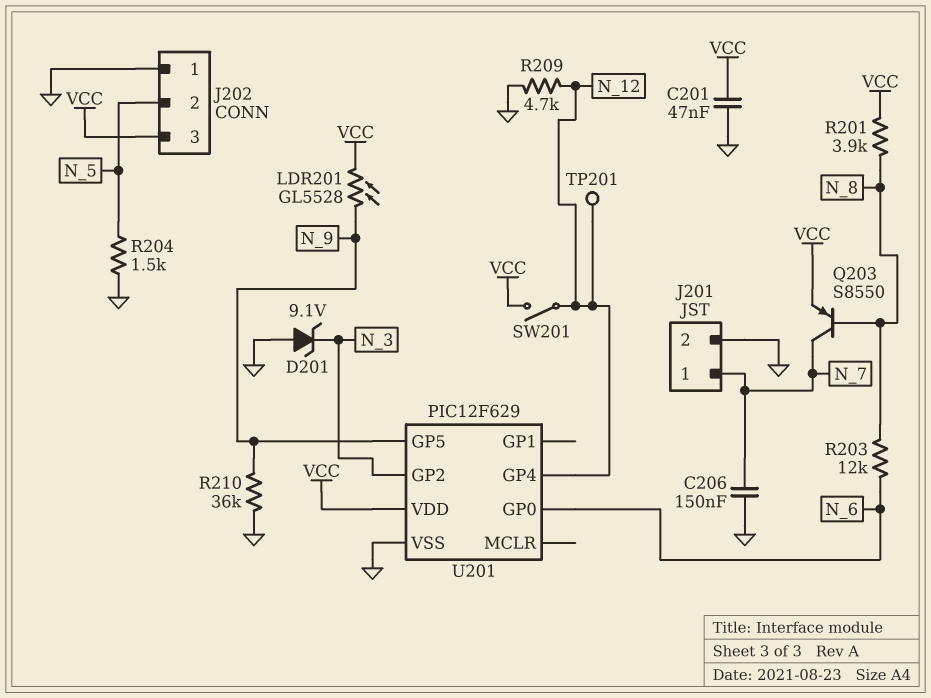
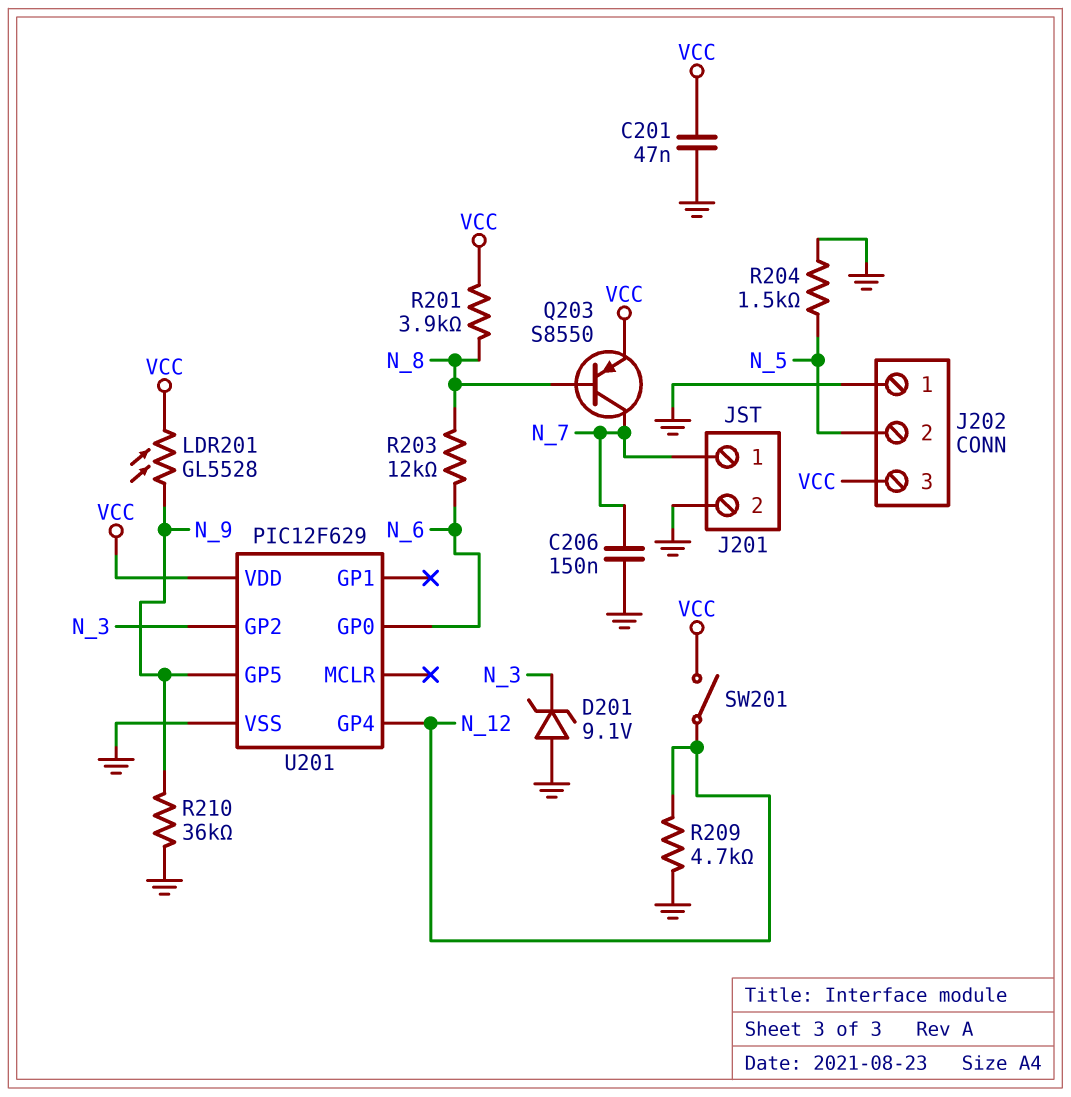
TP201: test point (N_12) -> none

